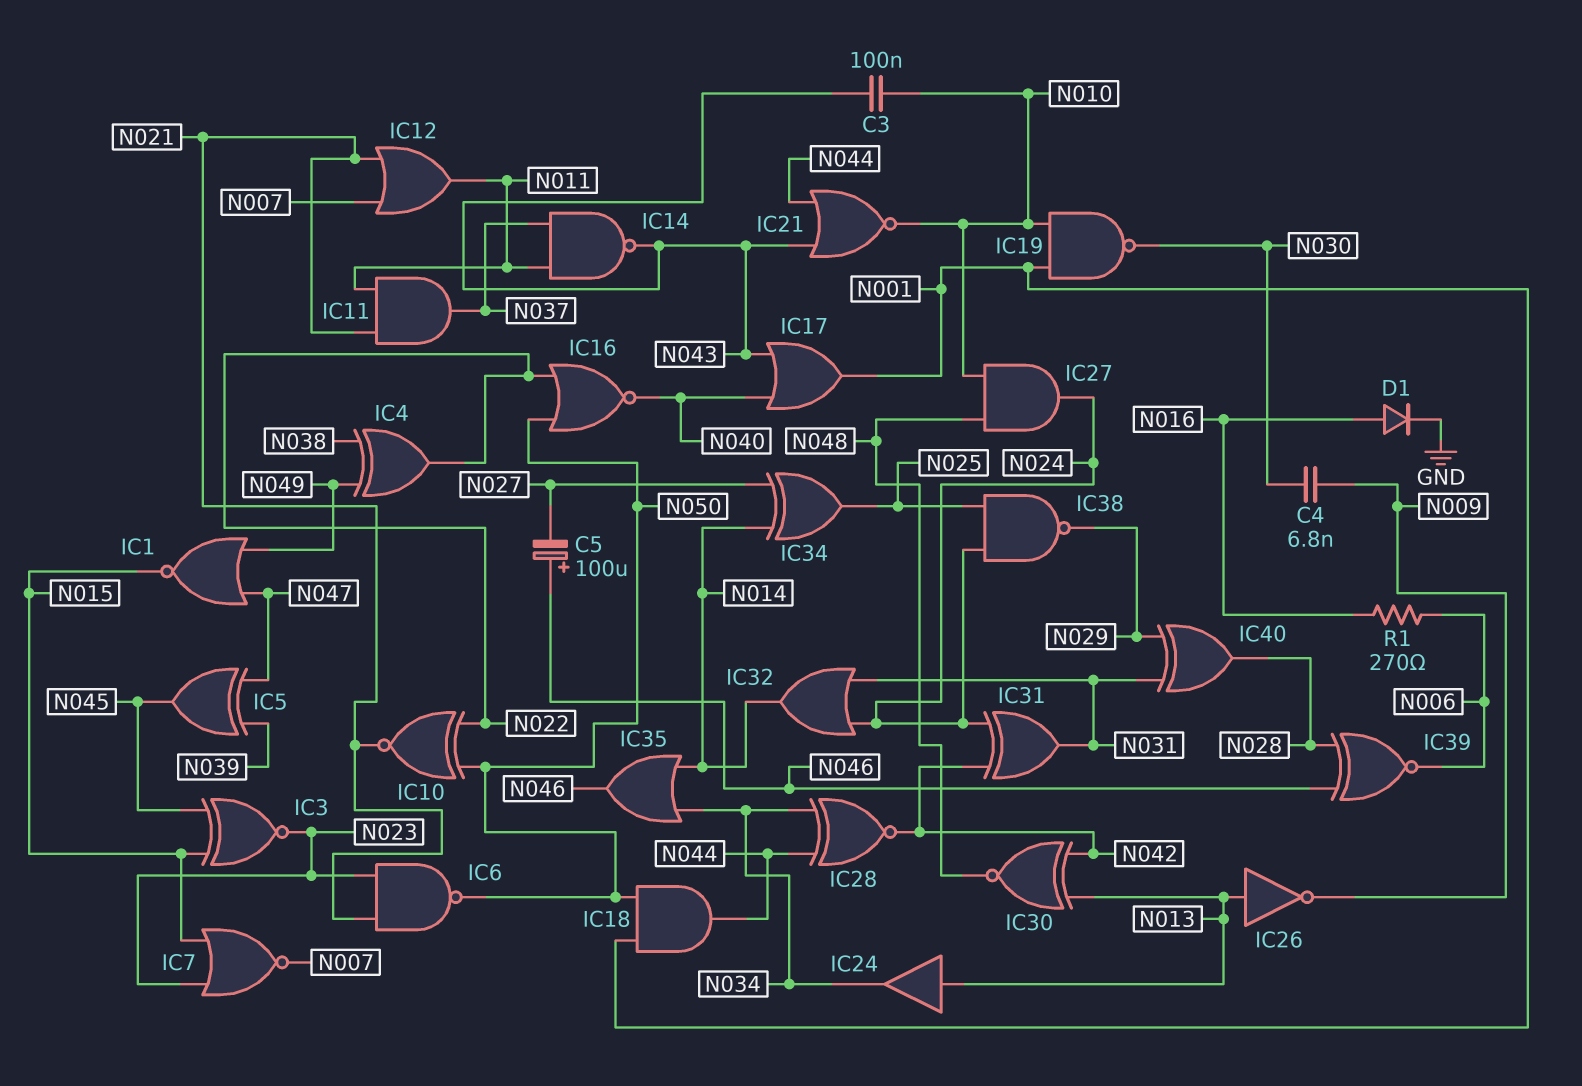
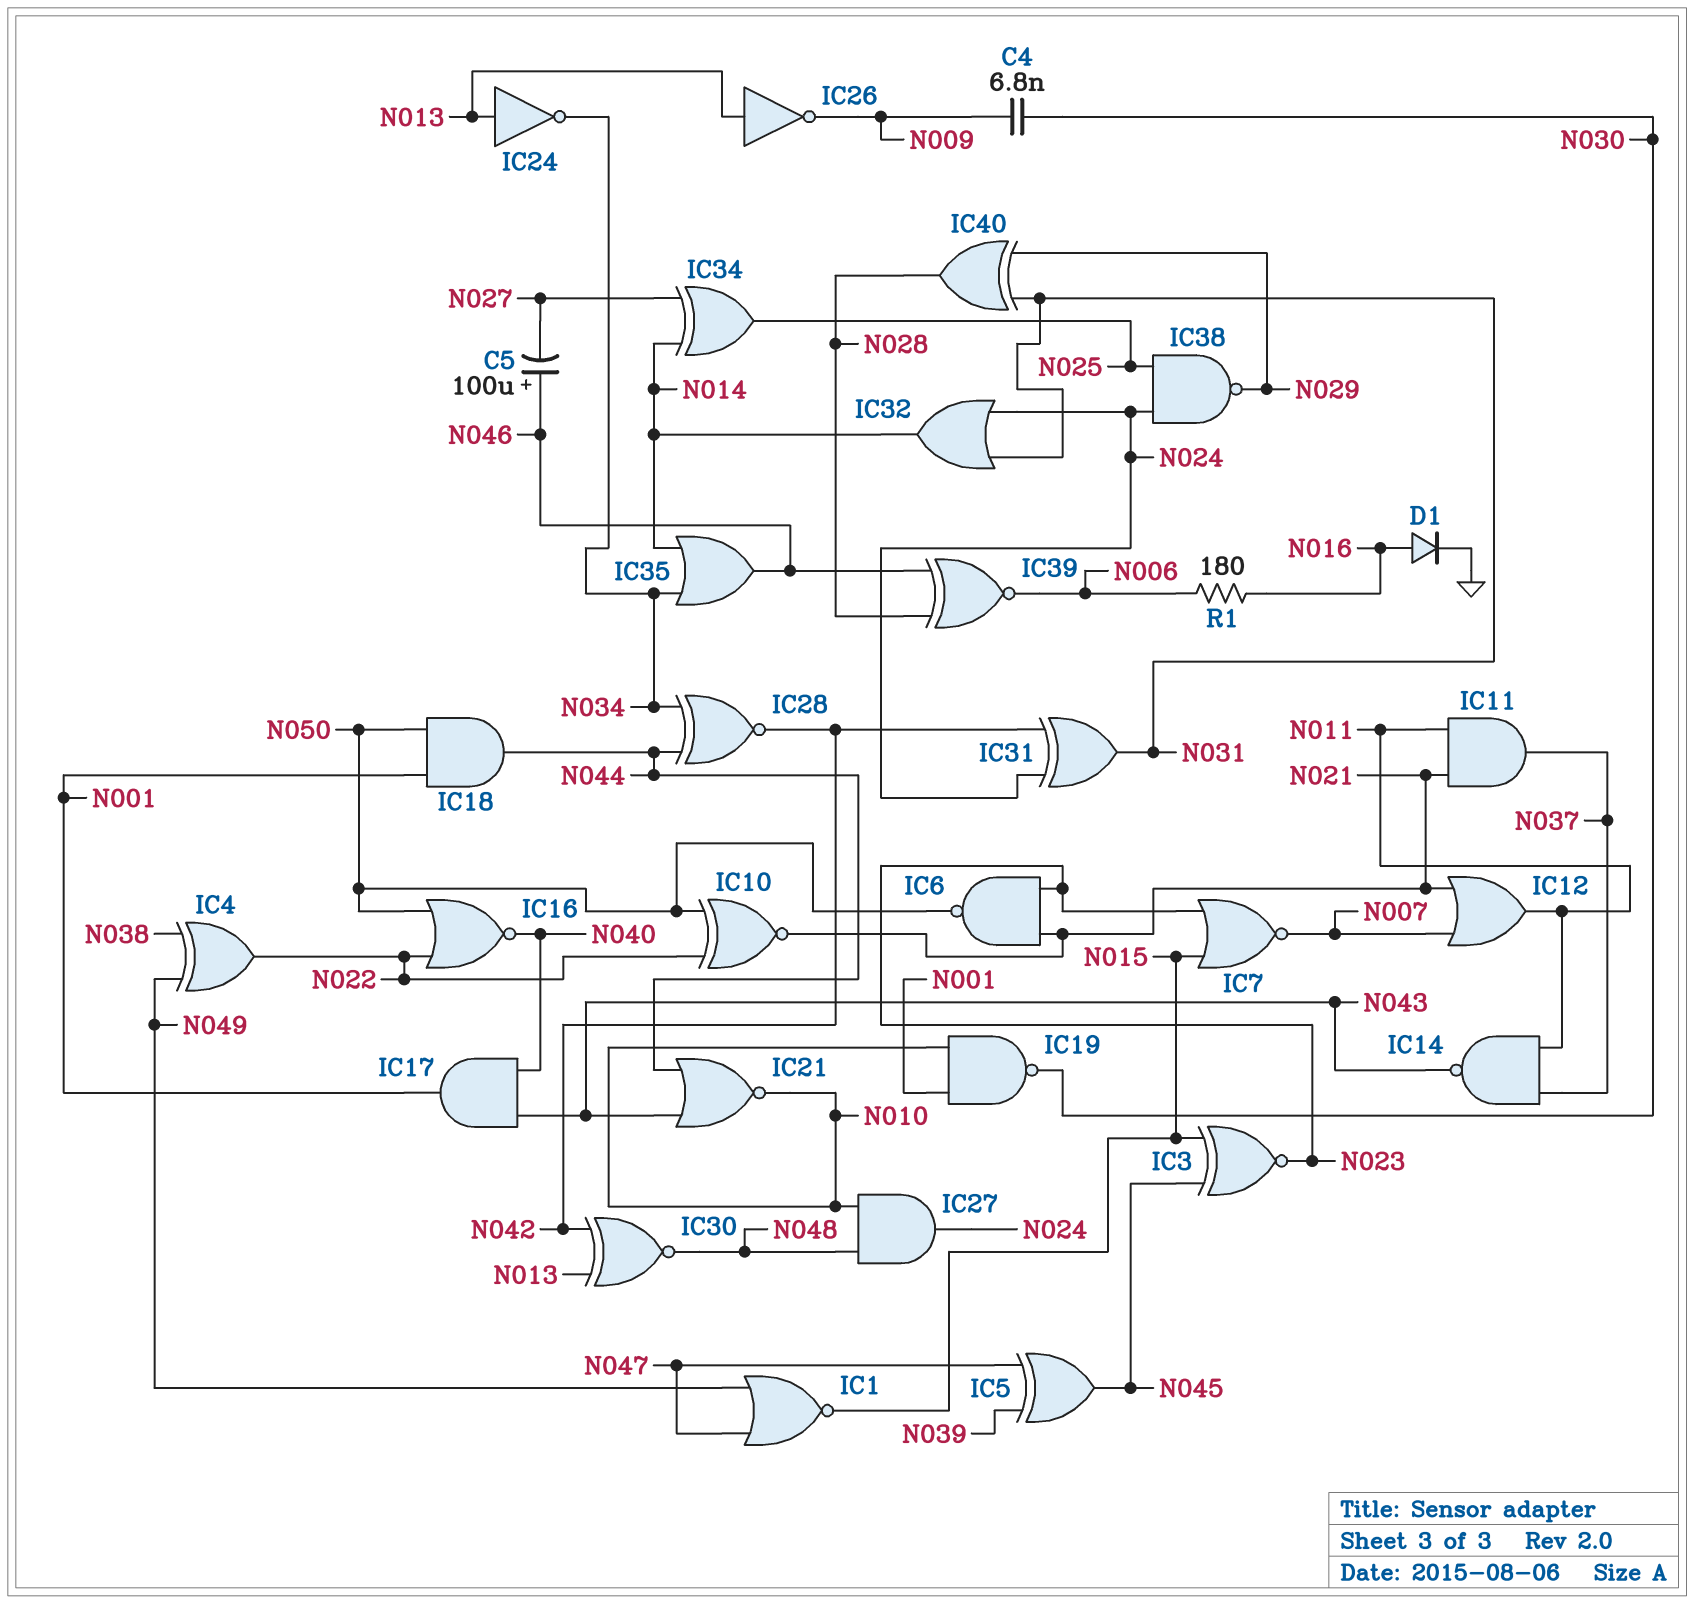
C3: 100nF (N010, N043) -> none
IC17: OR (in N040, in N043, out N001) -> AND (in N040, in N043, out N001)
IC24: buffer (in N013, out N034) -> NOT (in N013, out N034)
R1: 270 (N006, N016) -> 180 (N006, N016)

